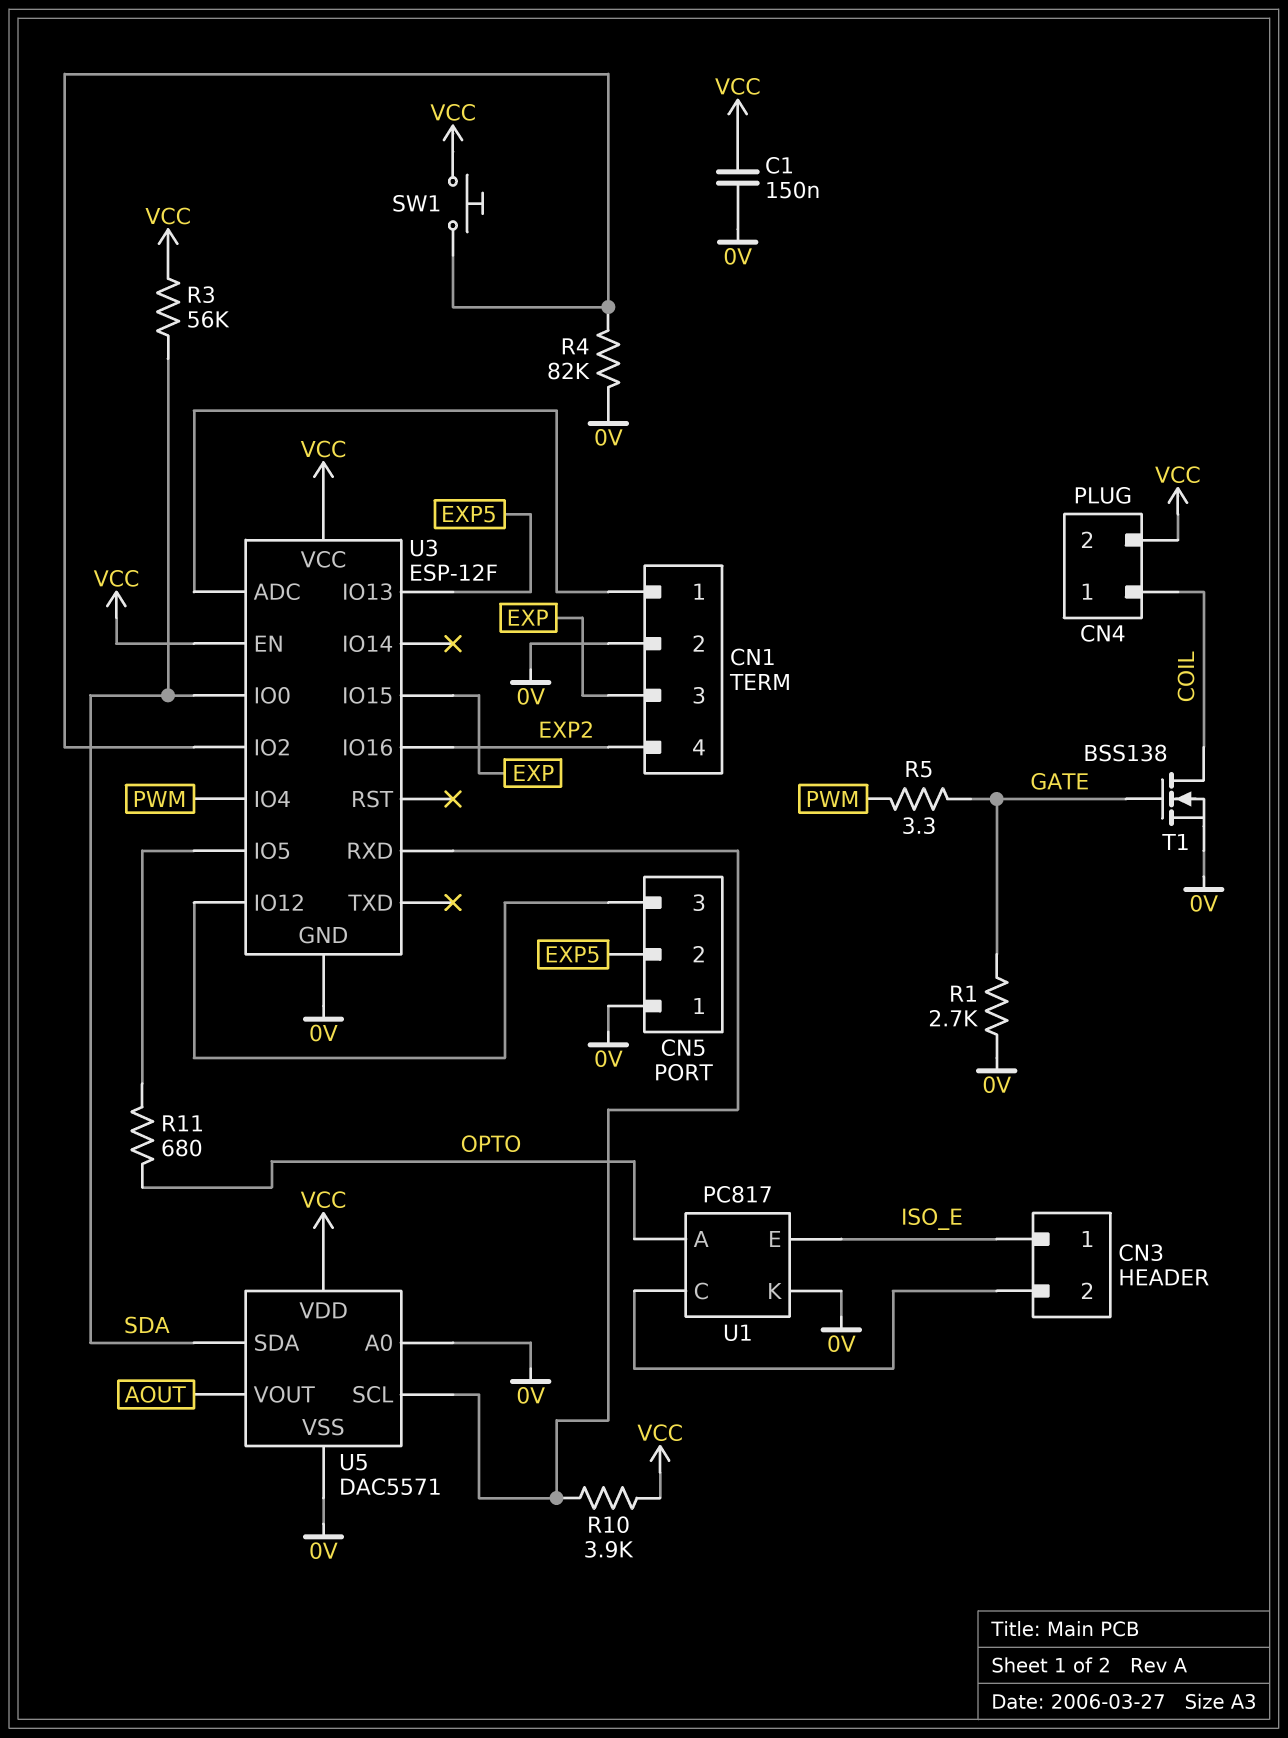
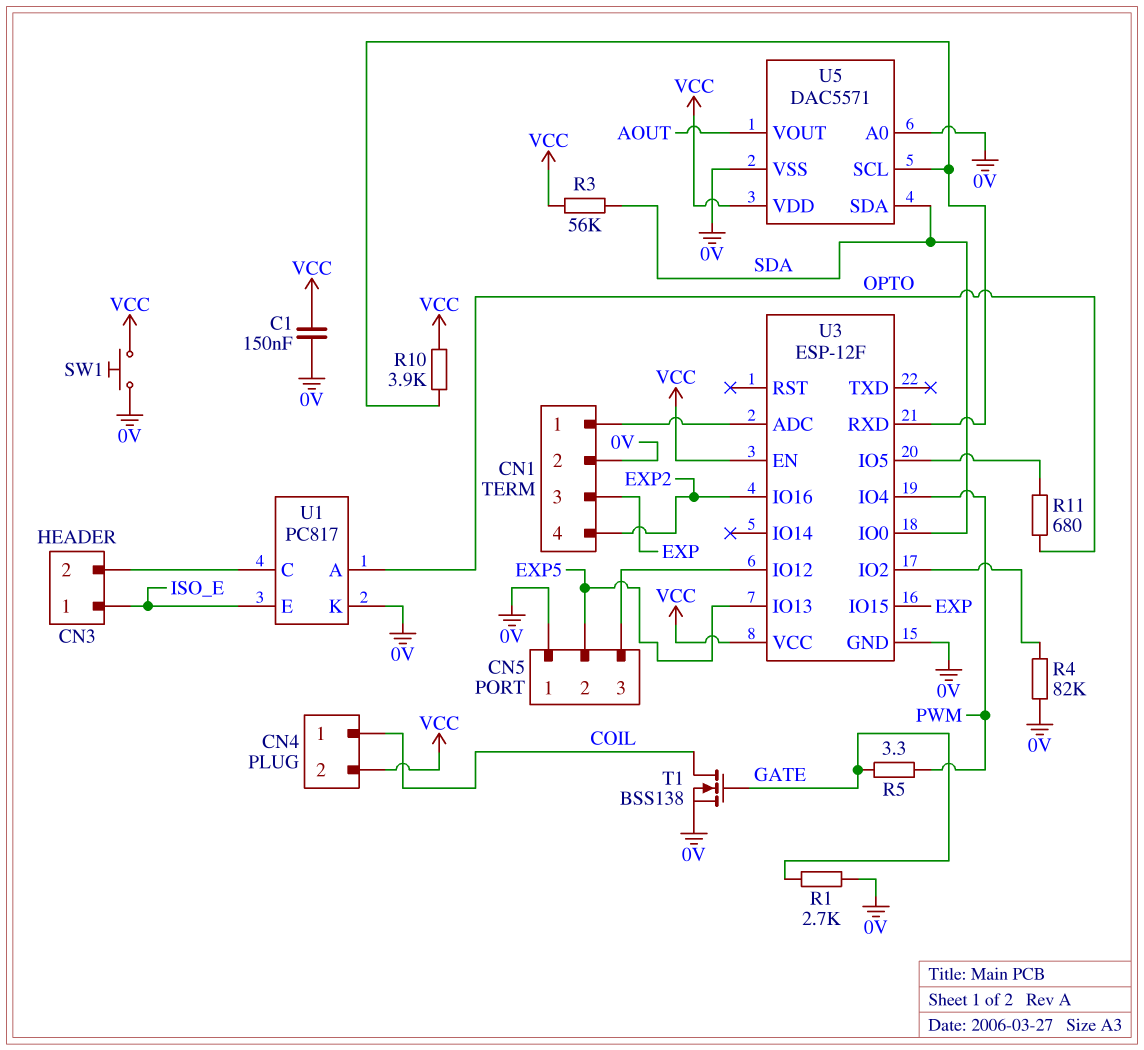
SW1: button (U3/IO2, VCC) -> button (0V, VCC)

